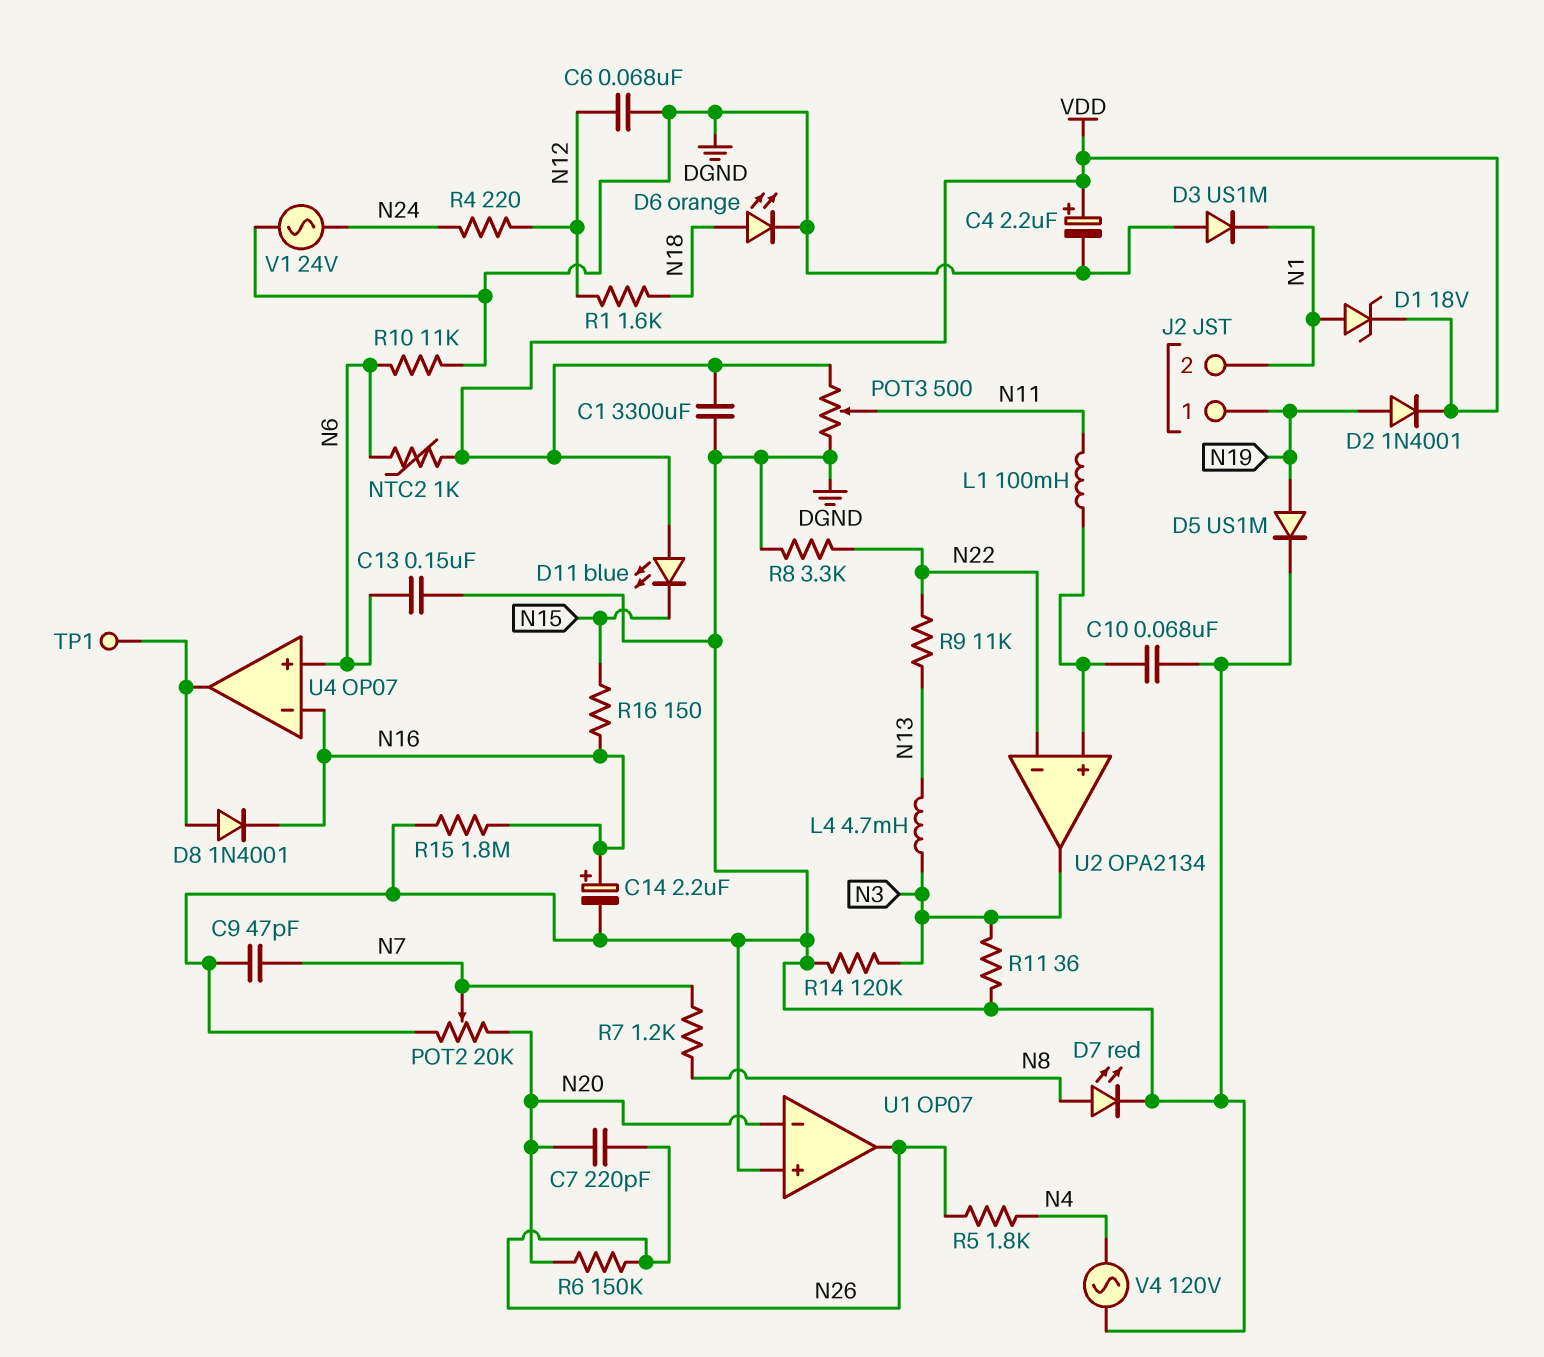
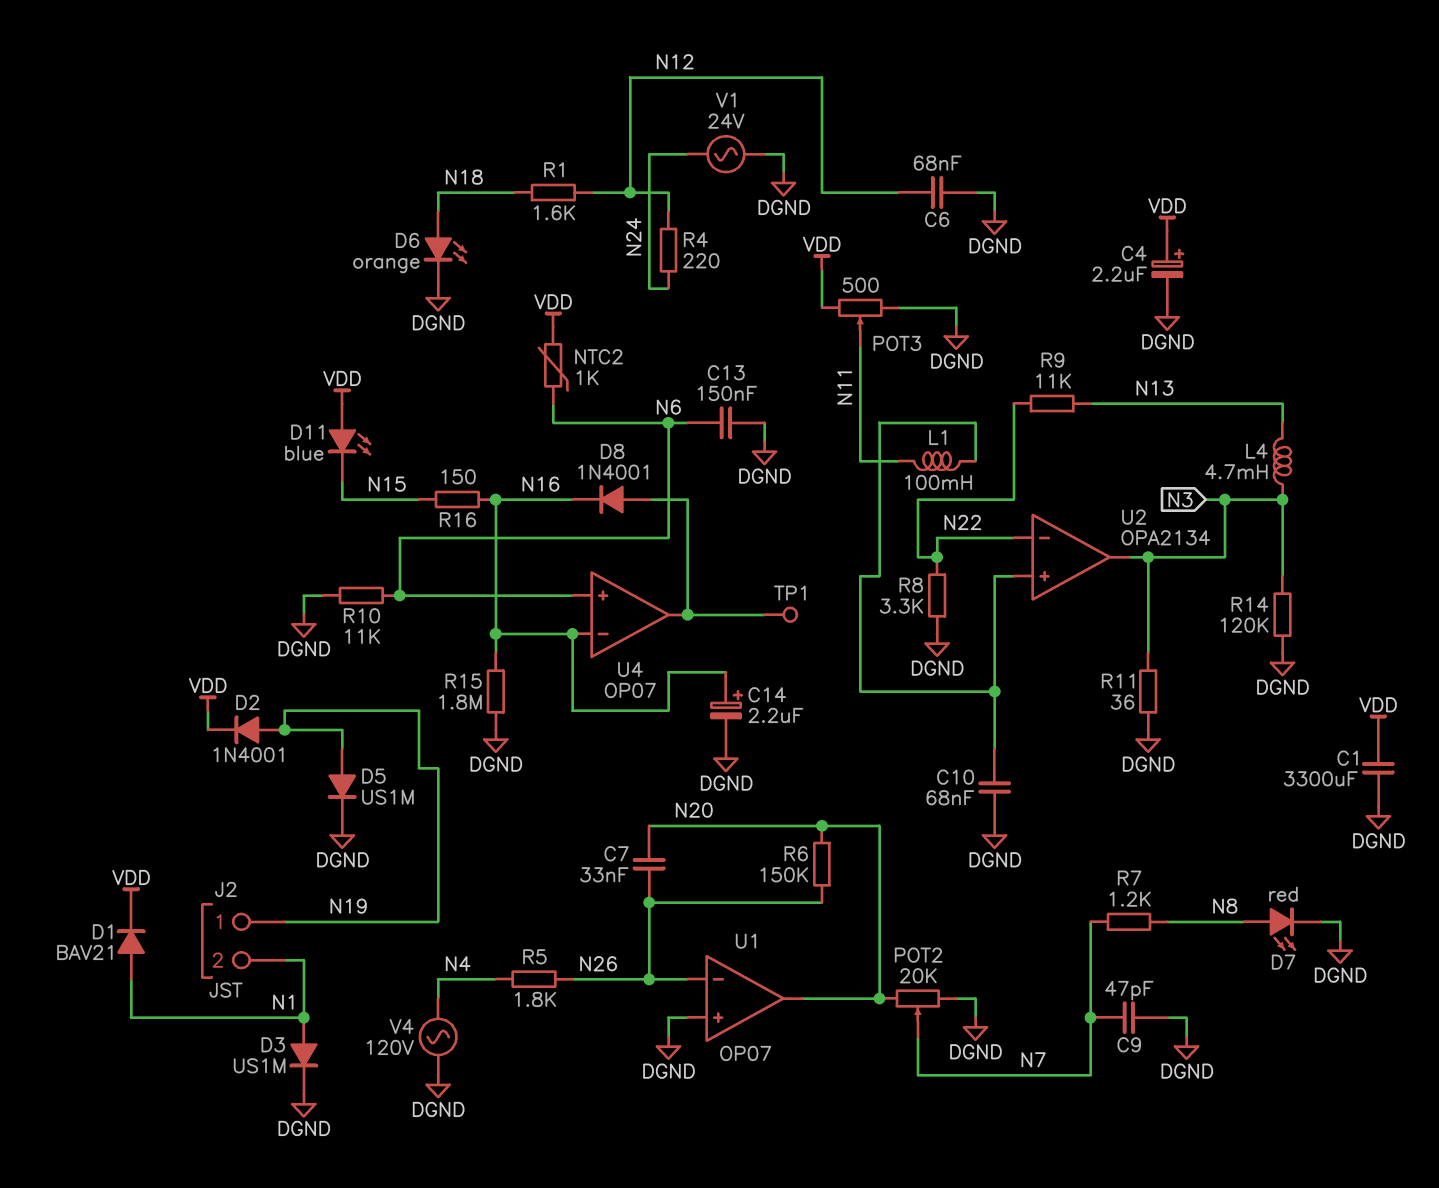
C7: 220pF (N20, N26) -> 33nF (N20, N26)
D1: zener 18V (A N1, K VDD) -> diode BAV21 (A N1, K VDD)
D3: diode US1M (A DGND, K N1) -> diode US1M (A N1, K DGND)
U1 pin in-: N20 -> N26
U1 pin out: N26 -> N20

